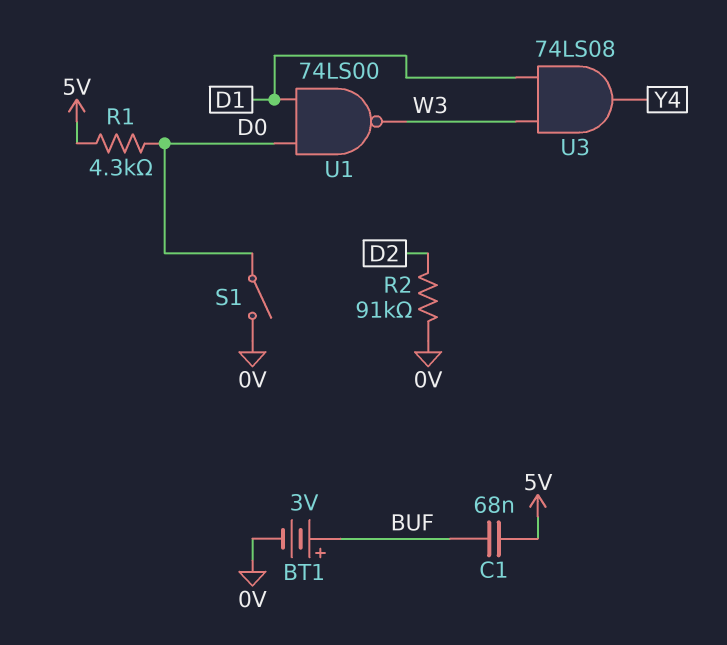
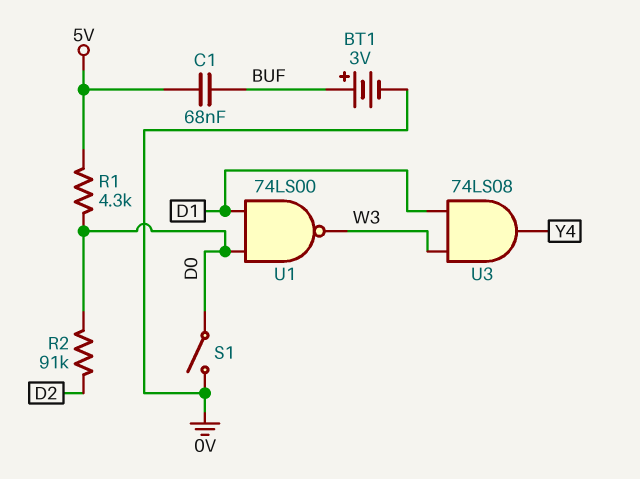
R2: 91k (0V, D2) -> 91k (D0, D2)

